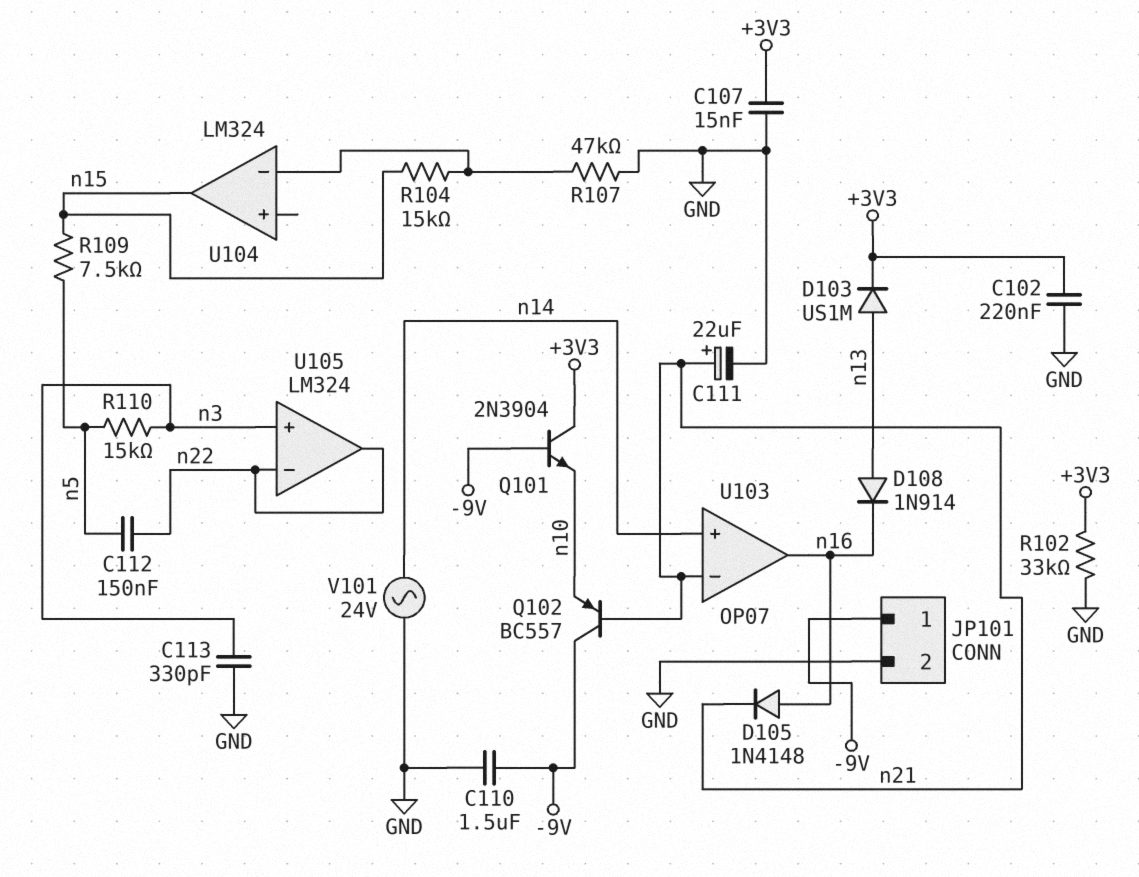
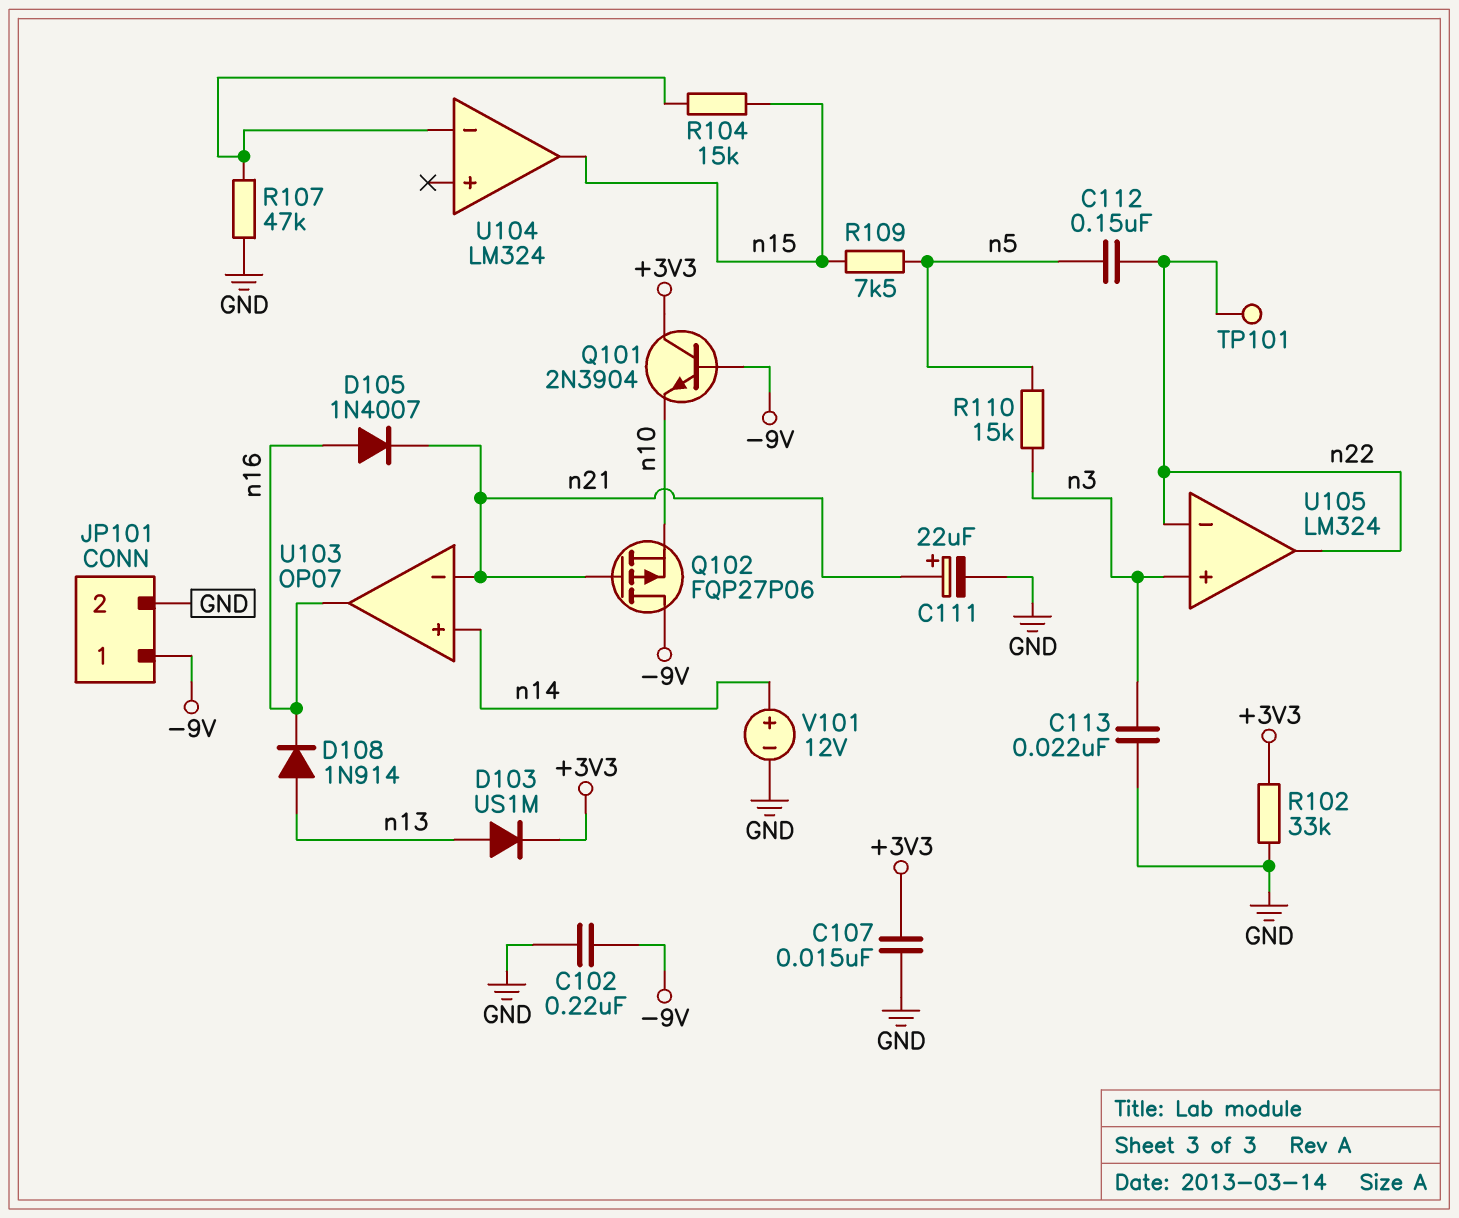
C102: 220nF (+3V3, GND) -> 220nF (-9V, GND)
C110: 1.5uF (-9V, GND) -> none
C113: 330pF (GND, n3) -> 22nF (GND, n3)
D105: diode 1N4148 (A n16, K n21) -> diode 1N4007 (A n16, K n21)
Q102: PNP BC557 (B n21, C -9V, E n10) -> PMOS FQP27P06 (G n21, D -9V, S n10)
TP101: none -> test point (n22)
V101: AC 24V (GND, n14) -> 12V (plus n14, minus GND)

